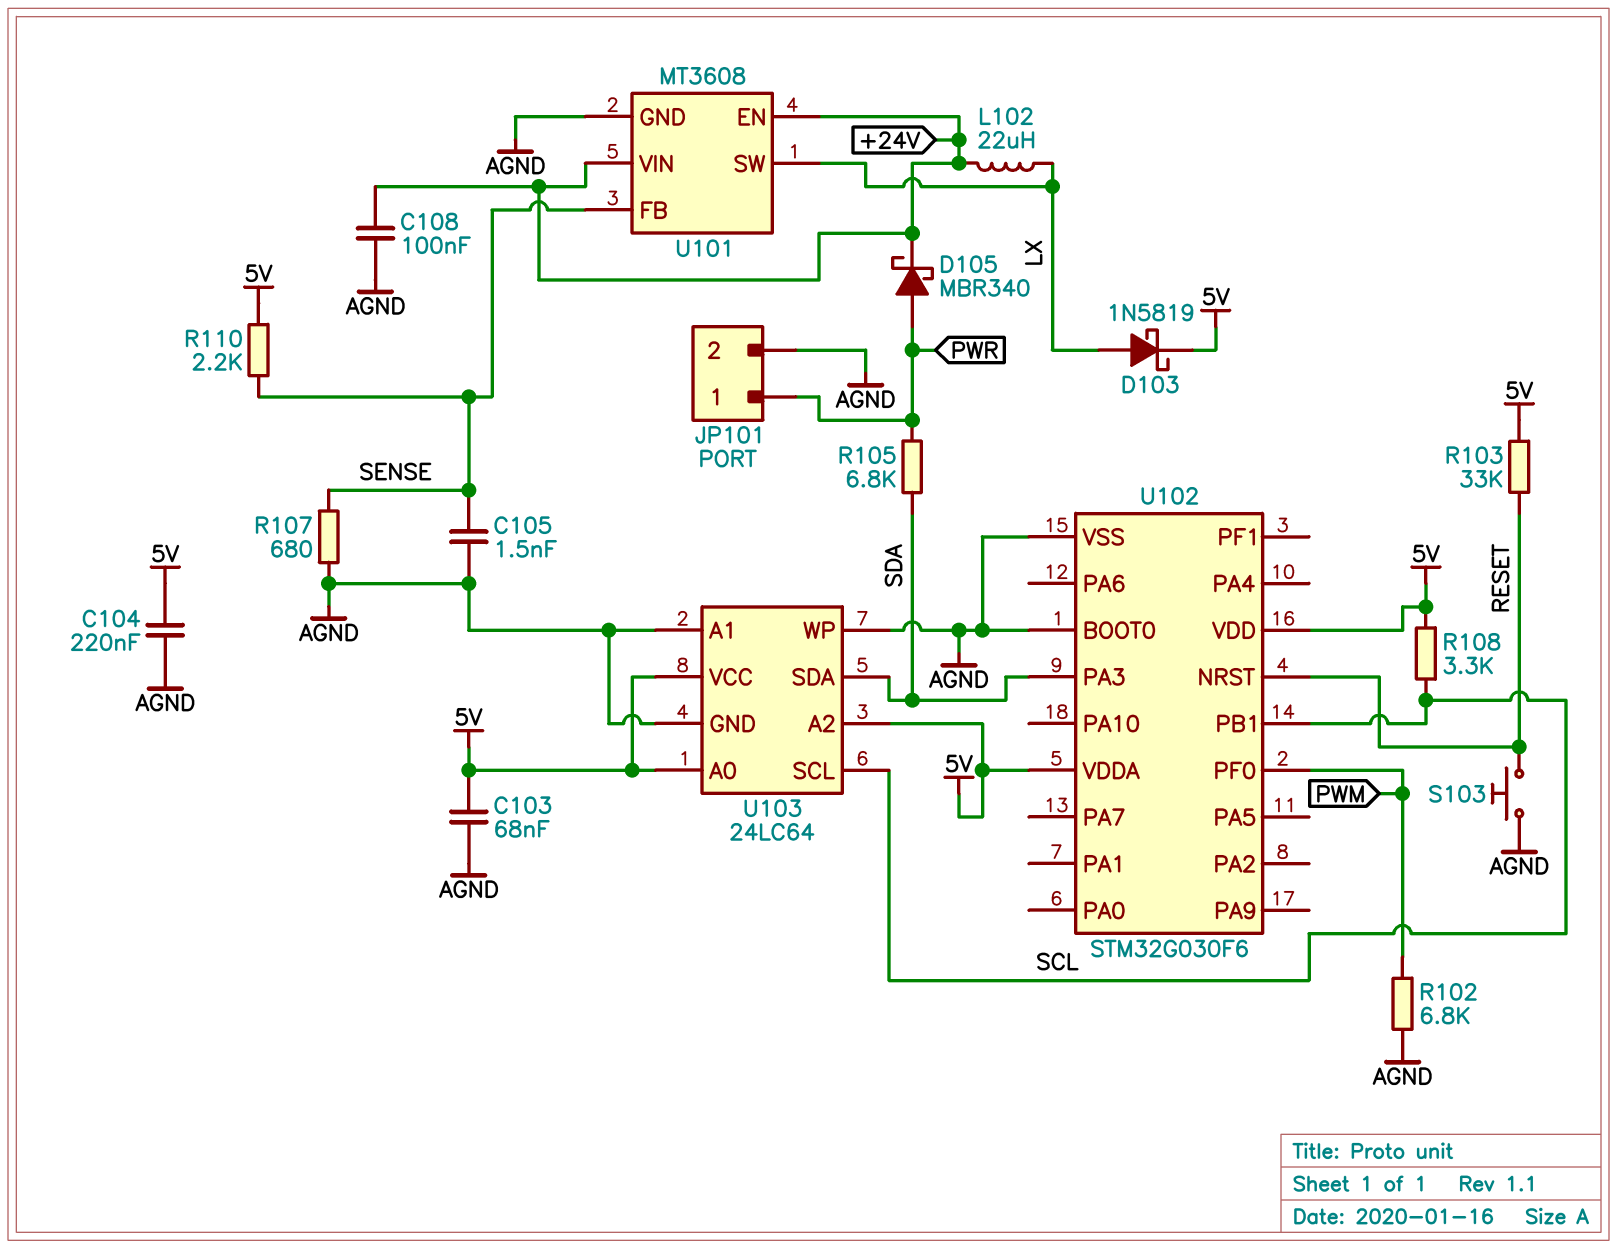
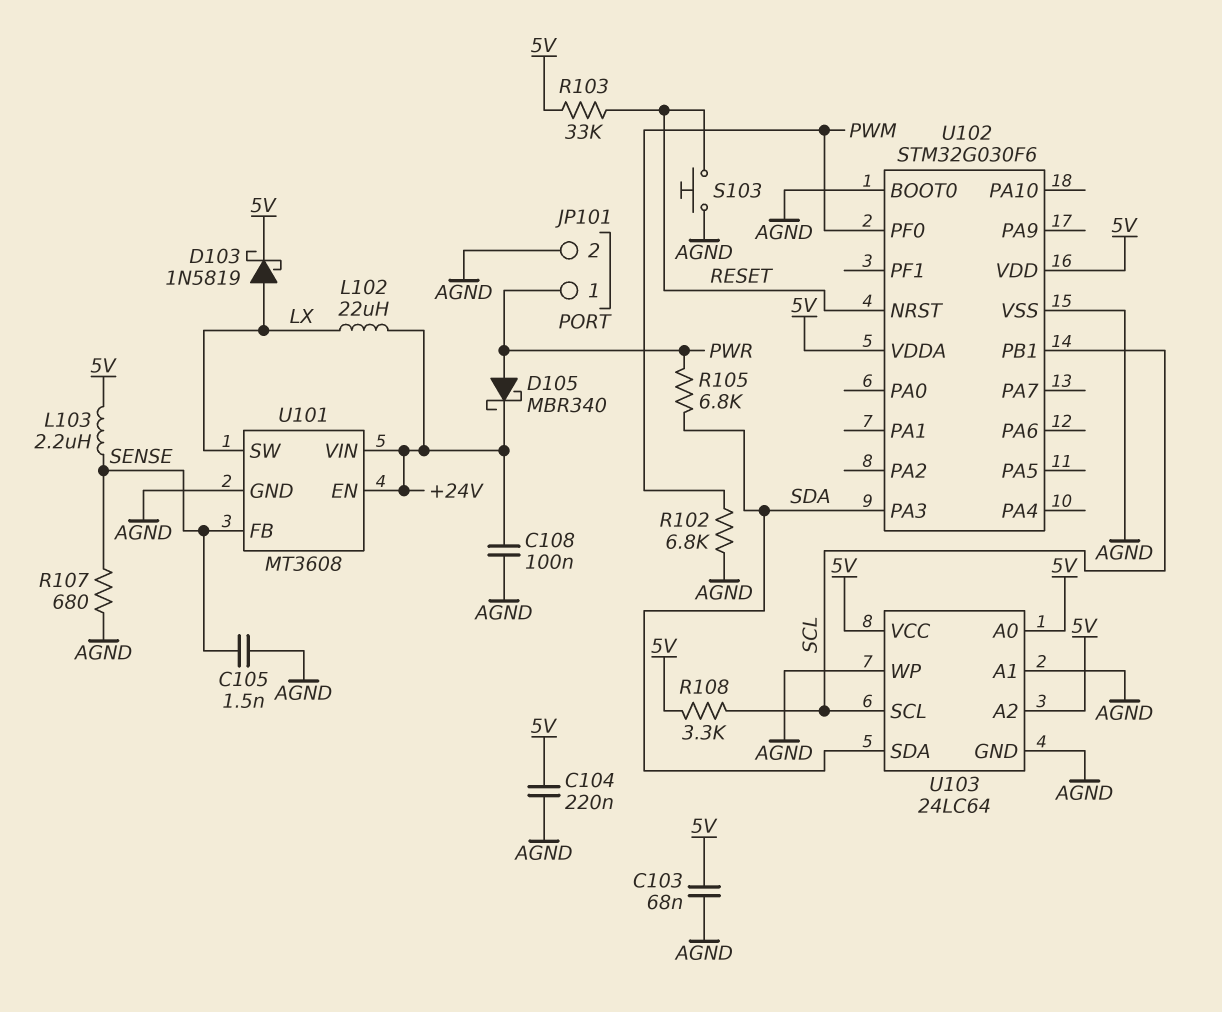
L103: none -> 2.2uH (5V, SENSE)
R110: 2.2k (5V, SENSE) -> none

